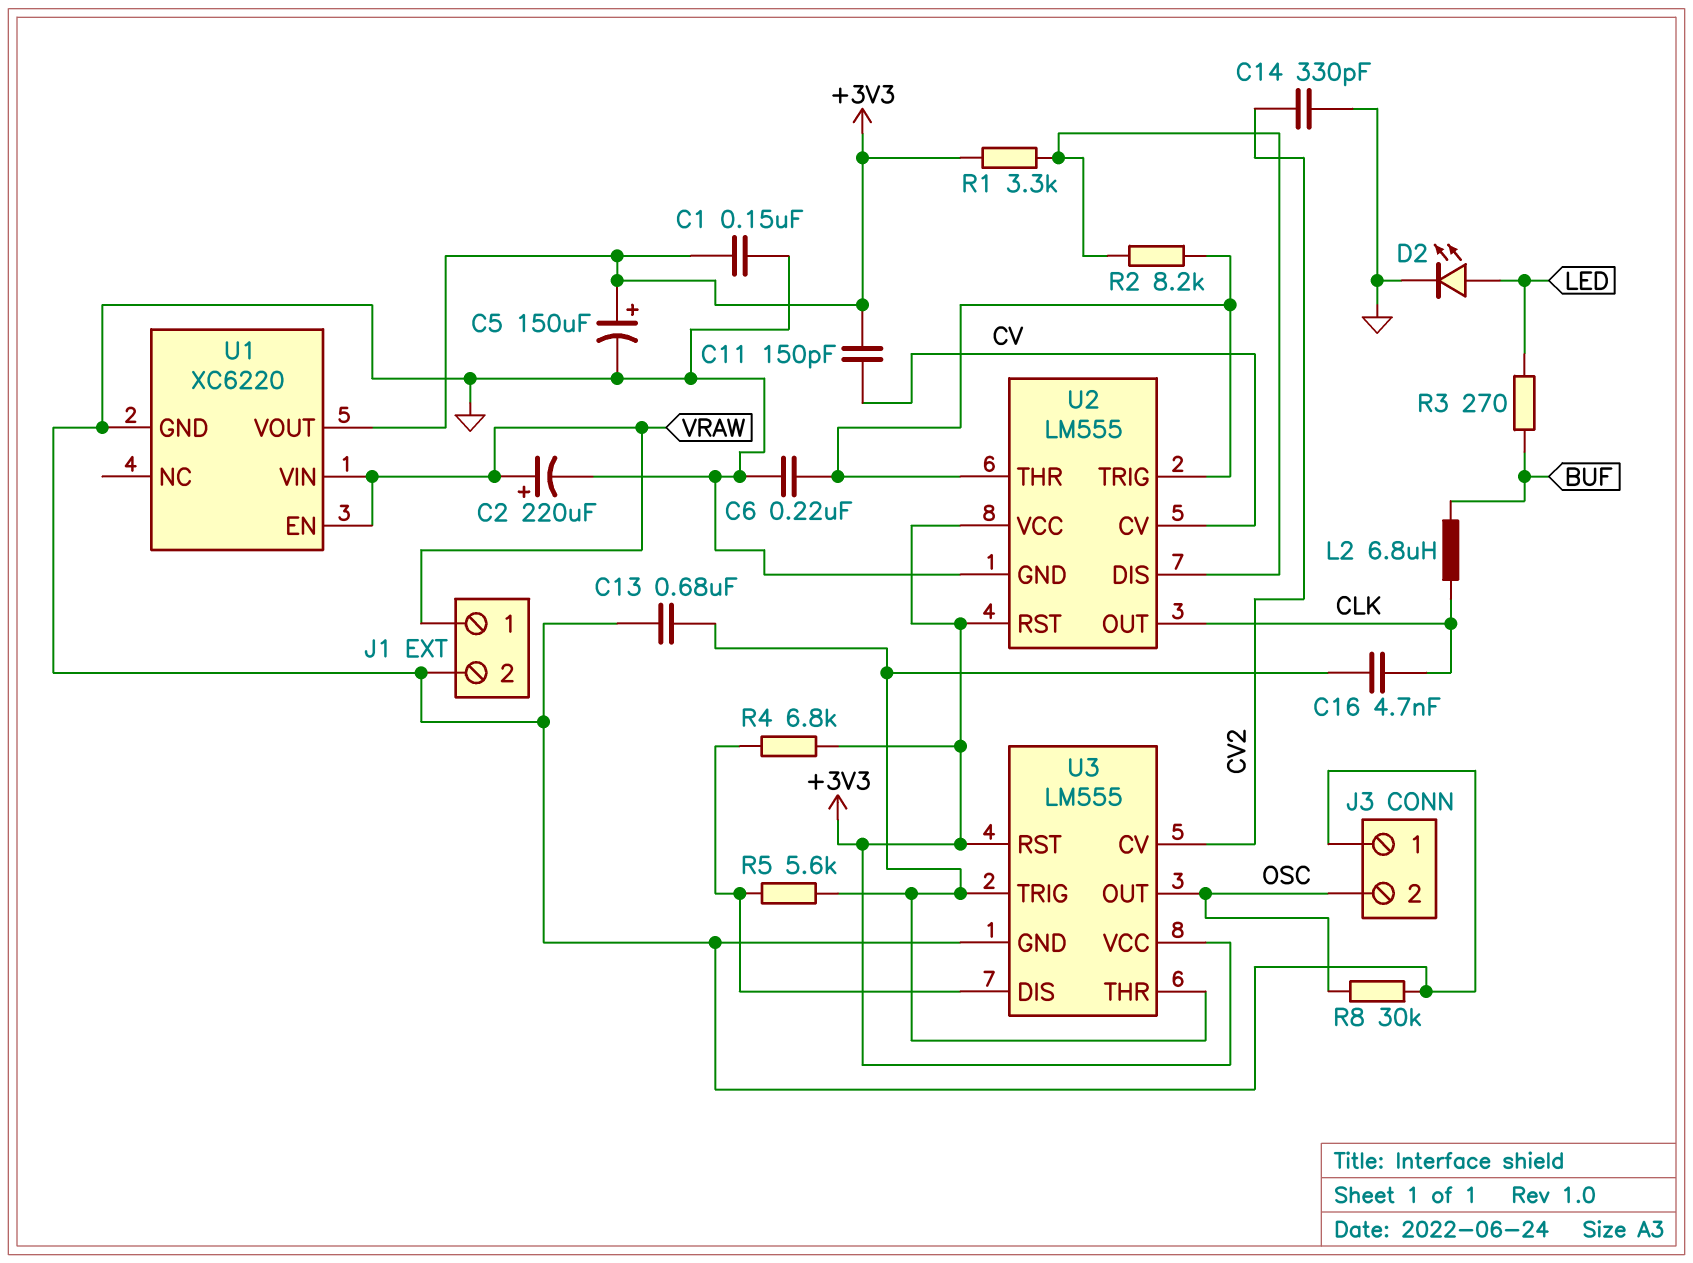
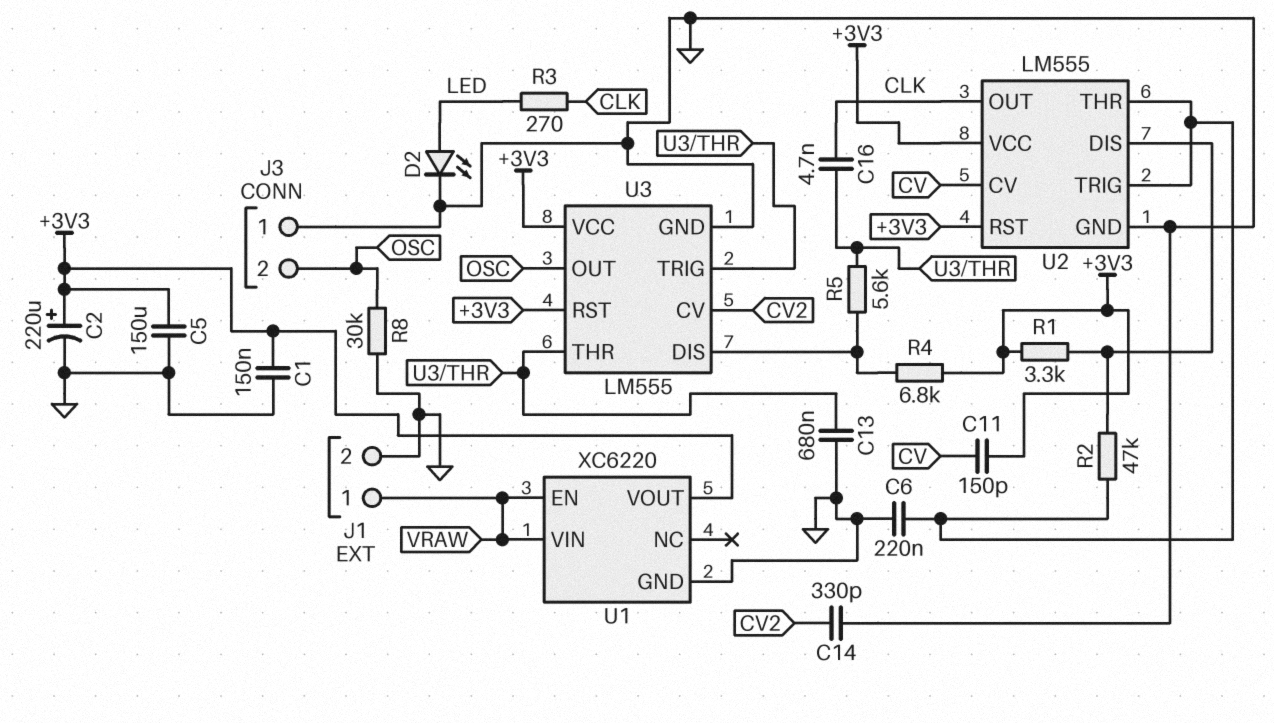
C2: 220uF (plus VRAW, minus GND) -> 220uF (plus +3V3, minus GND)
C5: 150uF (plus +3V3, minus GND) -> 150uF (+3V3, GND)
L2: 6.8uH (BUF, CLK) -> none
R2: 8.2k (U2/DIS, U2/THR) -> 47k (U2/DIS, U2/THR)
R3: 270 (BUF, LED) -> 270 (CLK, LED)

